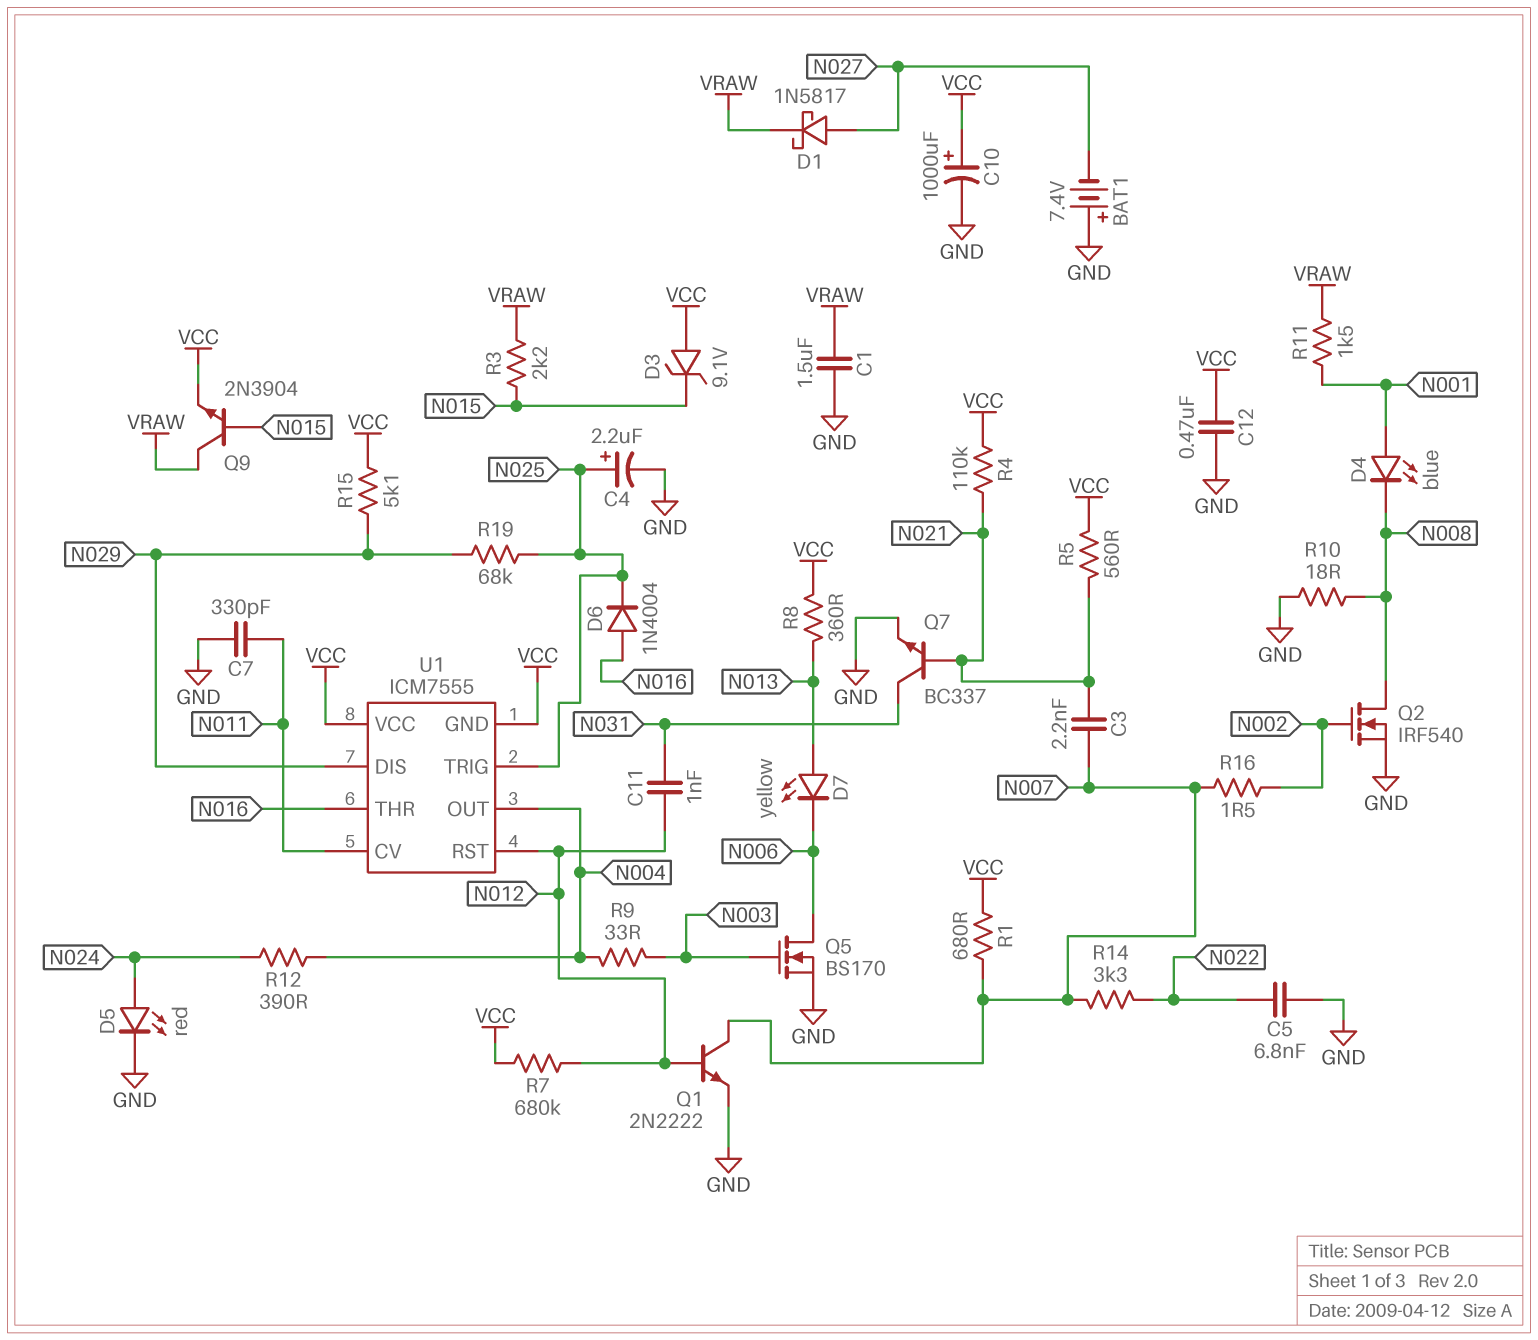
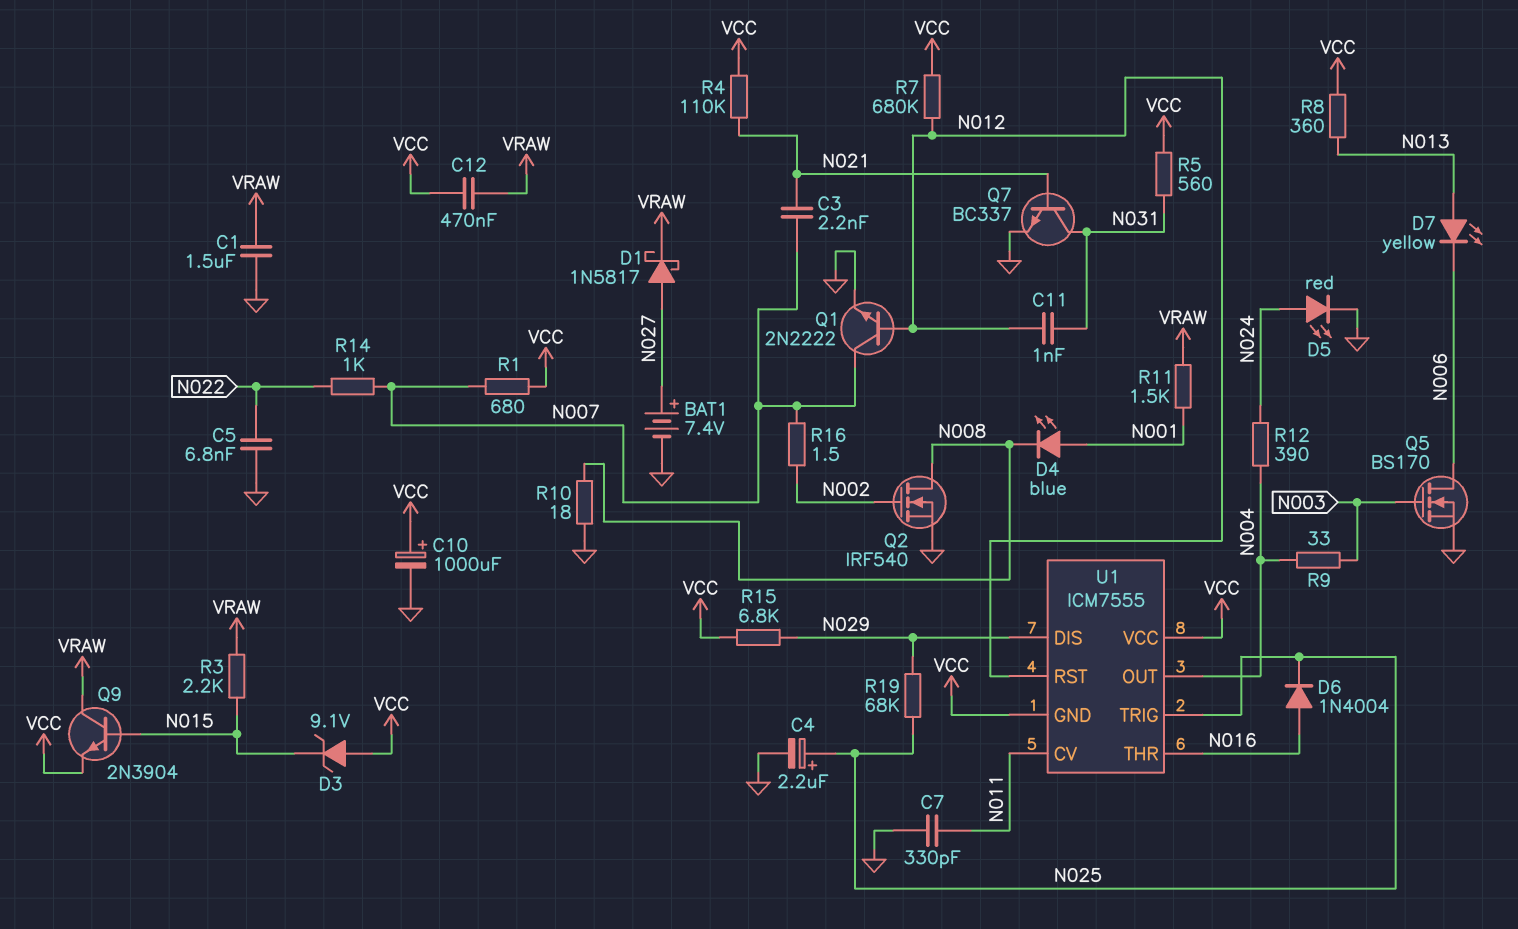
BAT1: 7.4V (plus GND, minus N027) -> 7.4V (plus N027, minus GND)
C12: 470nF (GND, VCC) -> 470nF (VCC, VRAW)
R5: 560 (N021, VCC) -> 560 (N031, VCC)
R14: 3.3k (N007, N022) -> 1k (N007, N022)
R15: 5.1k (N029, VCC) -> 6.8k (N029, VCC)

